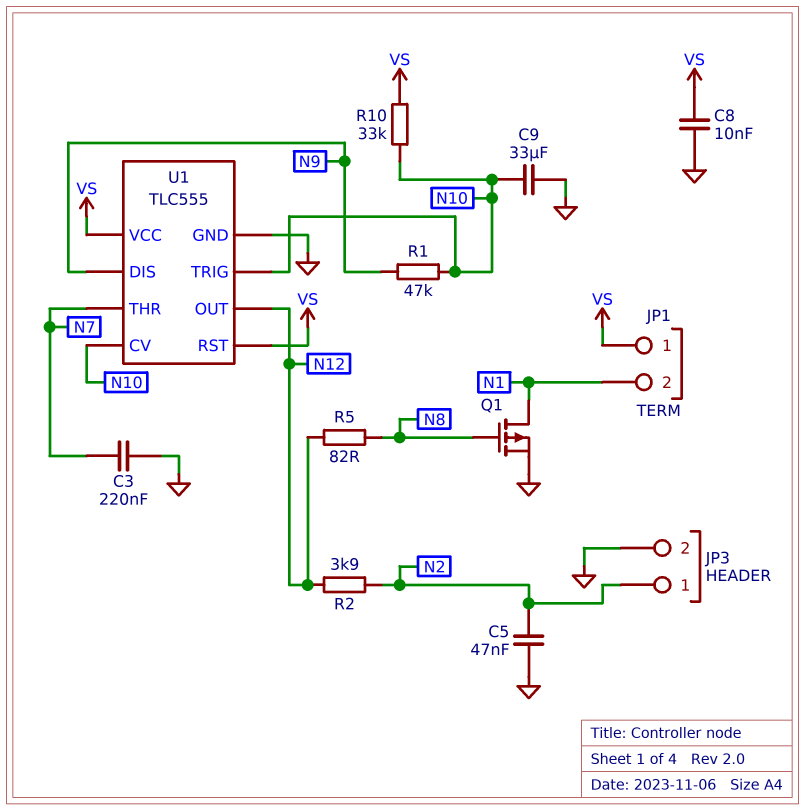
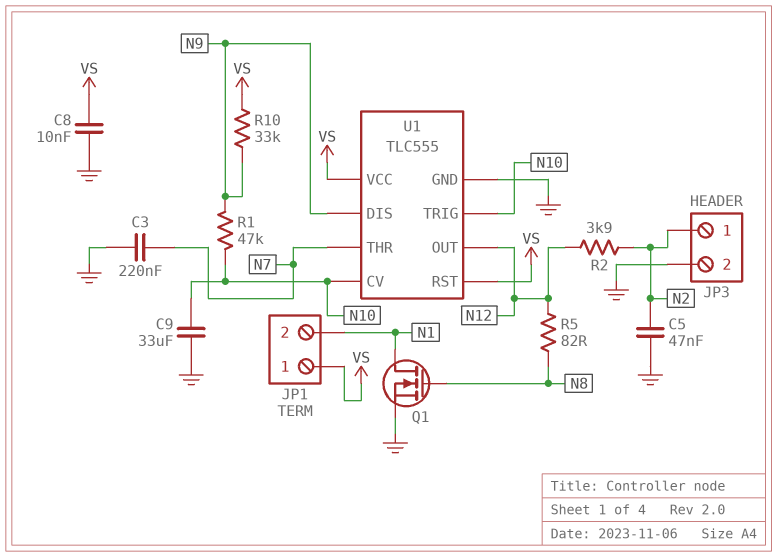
Q1: PMOS (G N8, D N1, S GND) -> NMOS (G N8, D N1, S GND)
R10: 33k (N10, VS) -> 33k (N9, VS)

